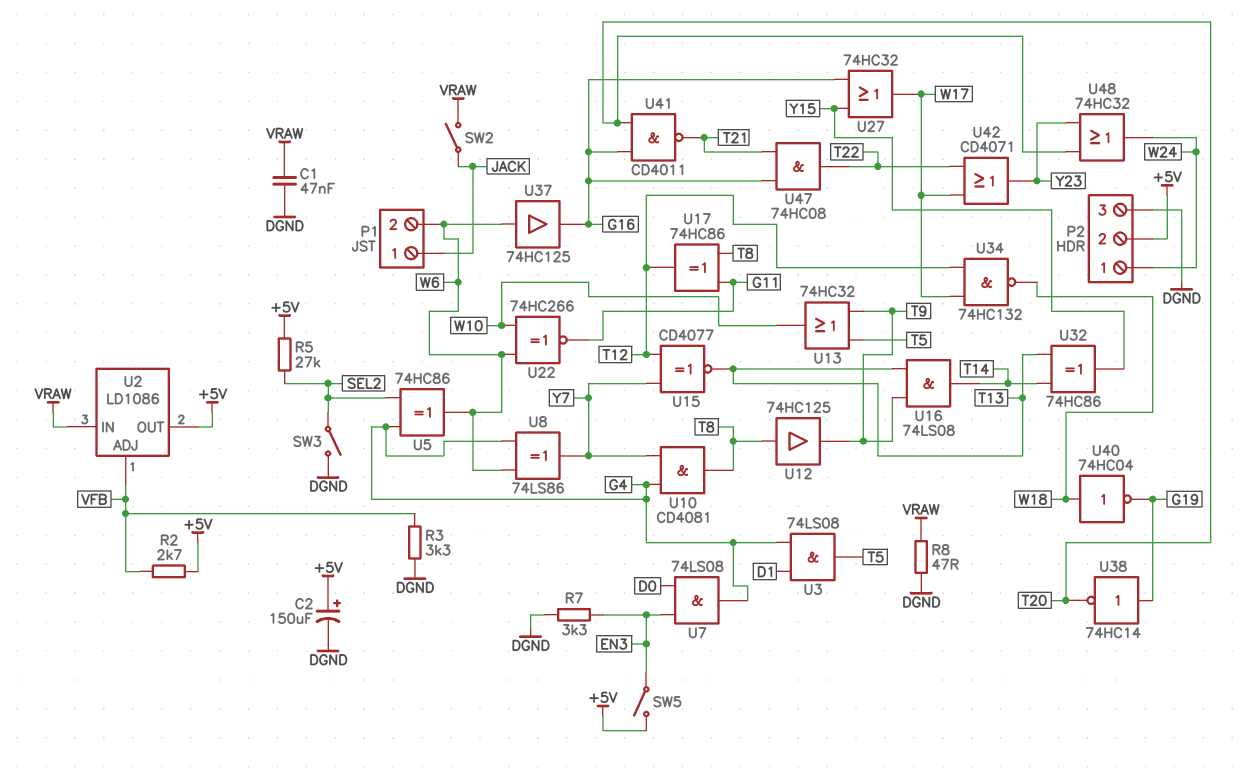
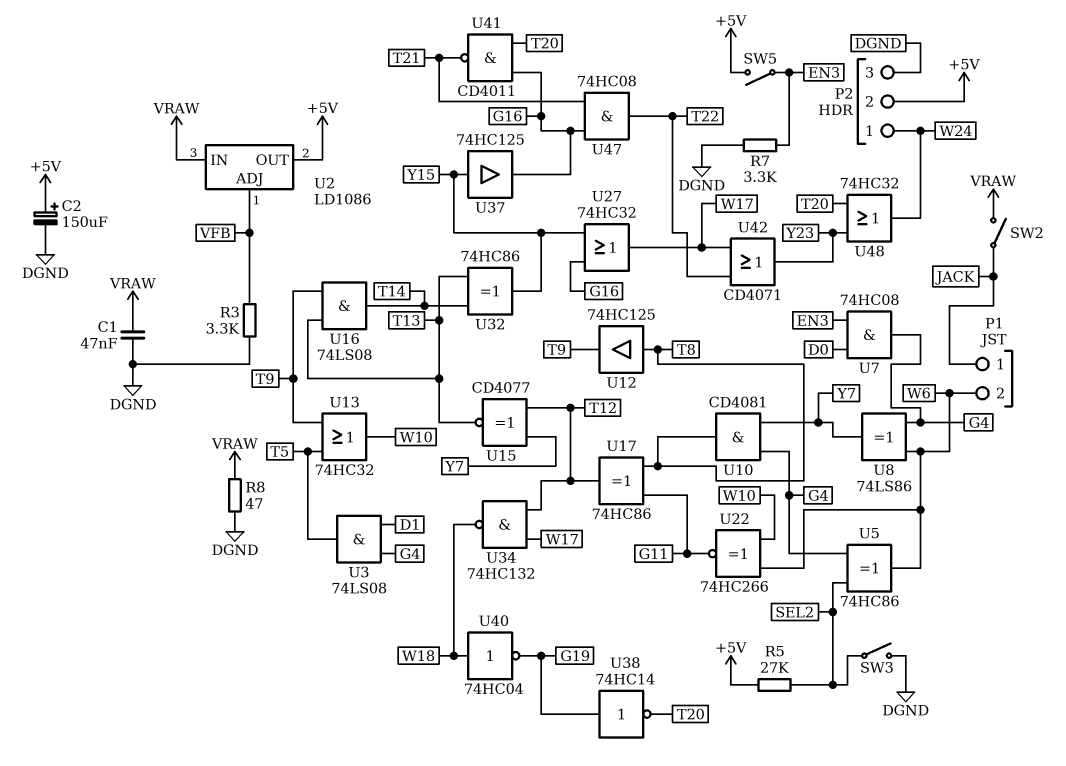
R2: 2.7k (+5V, VFB) -> none
U7: AND 74LS08 (in D0, in EN3, out G4) -> AND 74HC08 (in D0, in EN3, out G4)
U37: buffer 74HC125 (in W6, out G16) -> buffer 74HC125 (in Y15, out G16)

